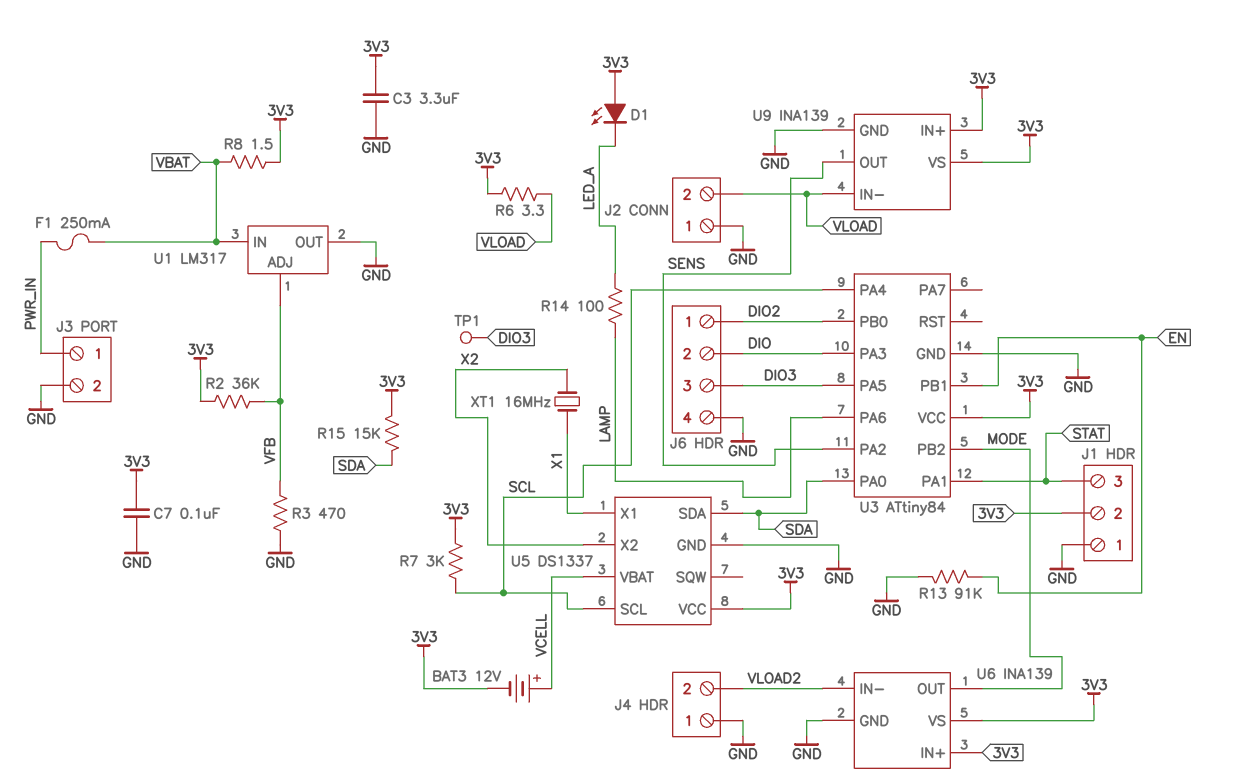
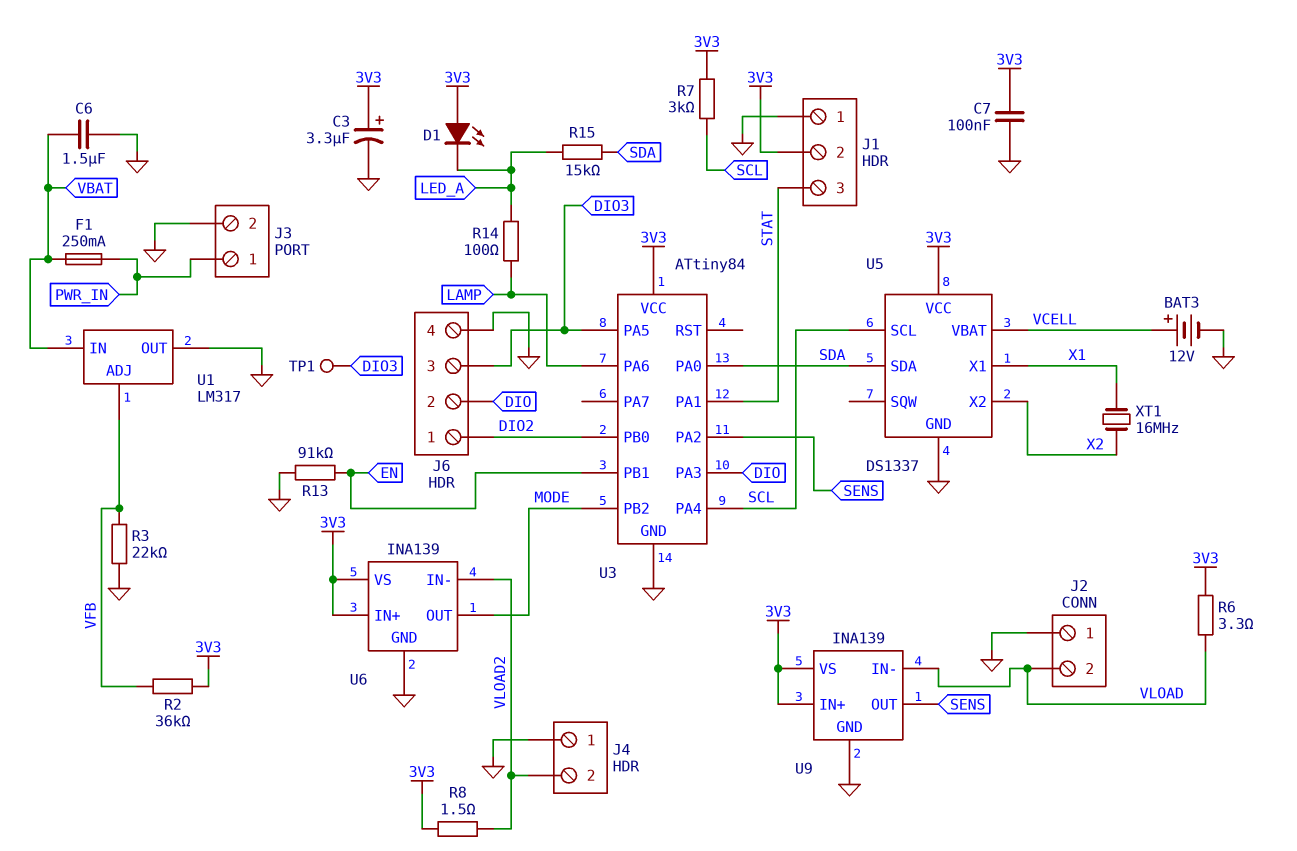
BAT3: 12V (plus VCELL, minus 3V3) -> 12V (plus VCELL, minus GND)
C3: 3.3uF (3V3, GND) -> 3.3uF (plus 3V3, minus GND)
C6: none -> 1.5uF (GND, VBAT)
R3: 470 (GND, VFB) -> 22k (GND, VFB)
R8: 1.5 (3V3, VBAT) -> 1.5 (3V3, VLOAD2)
R15: 15k (3V3, SDA) -> 15k (LED_A, SDA)

